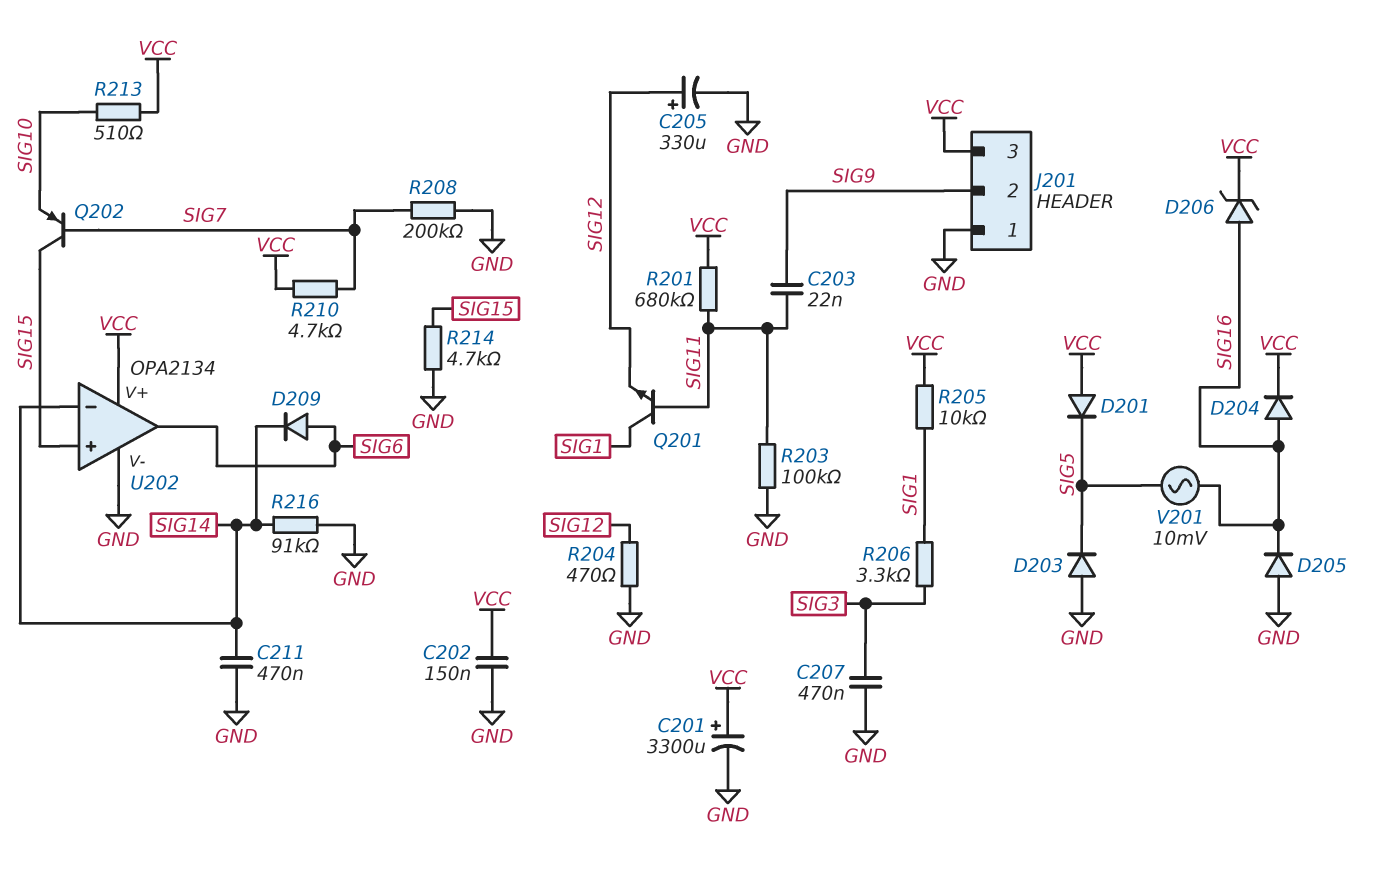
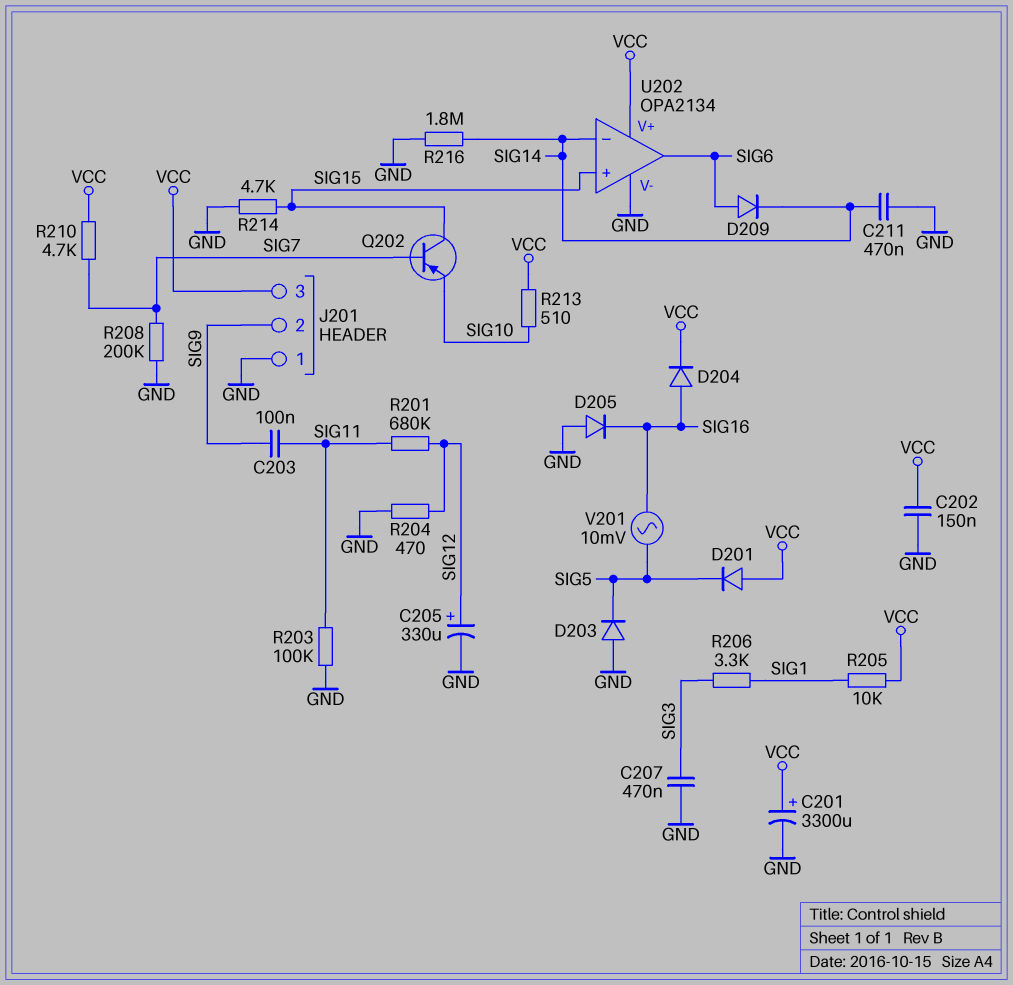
C203: 22nF (SIG9, SIG11) -> 100nF (SIG9, SIG11)
D206: zener (A SIG16, K VCC) -> none
Q201: NPN (B SIG11, C SIG1, E SIG12) -> none
R201: 680k (SIG11, VCC) -> 680k (SIG11, SIG12)
R216: 91k (GND, SIG14) -> 1.8M (GND, SIG14)

